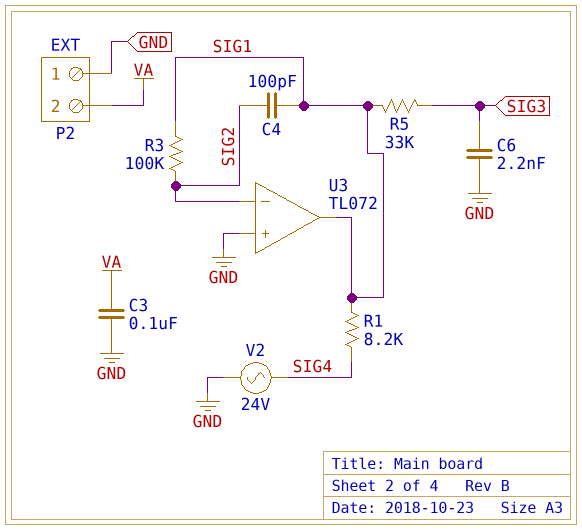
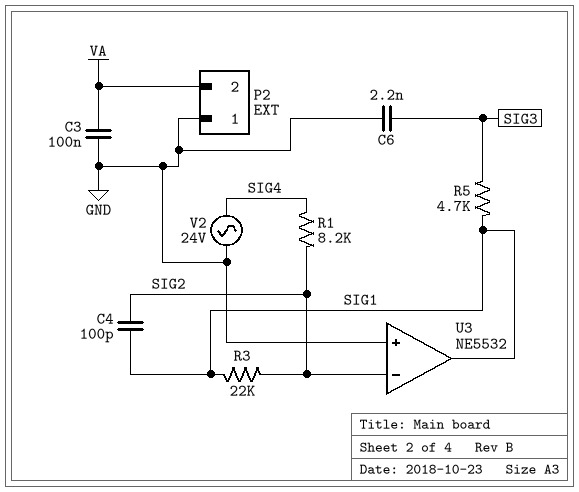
R1: 8.2k (SIG1, SIG4) -> 8.2k (SIG2, SIG4)
R3: 100k (SIG1, SIG2) -> 22k (SIG1, SIG2)
R5: 33k (SIG1, SIG3) -> 4.7k (SIG1, SIG3)
U3: TL072 -> NE5532

